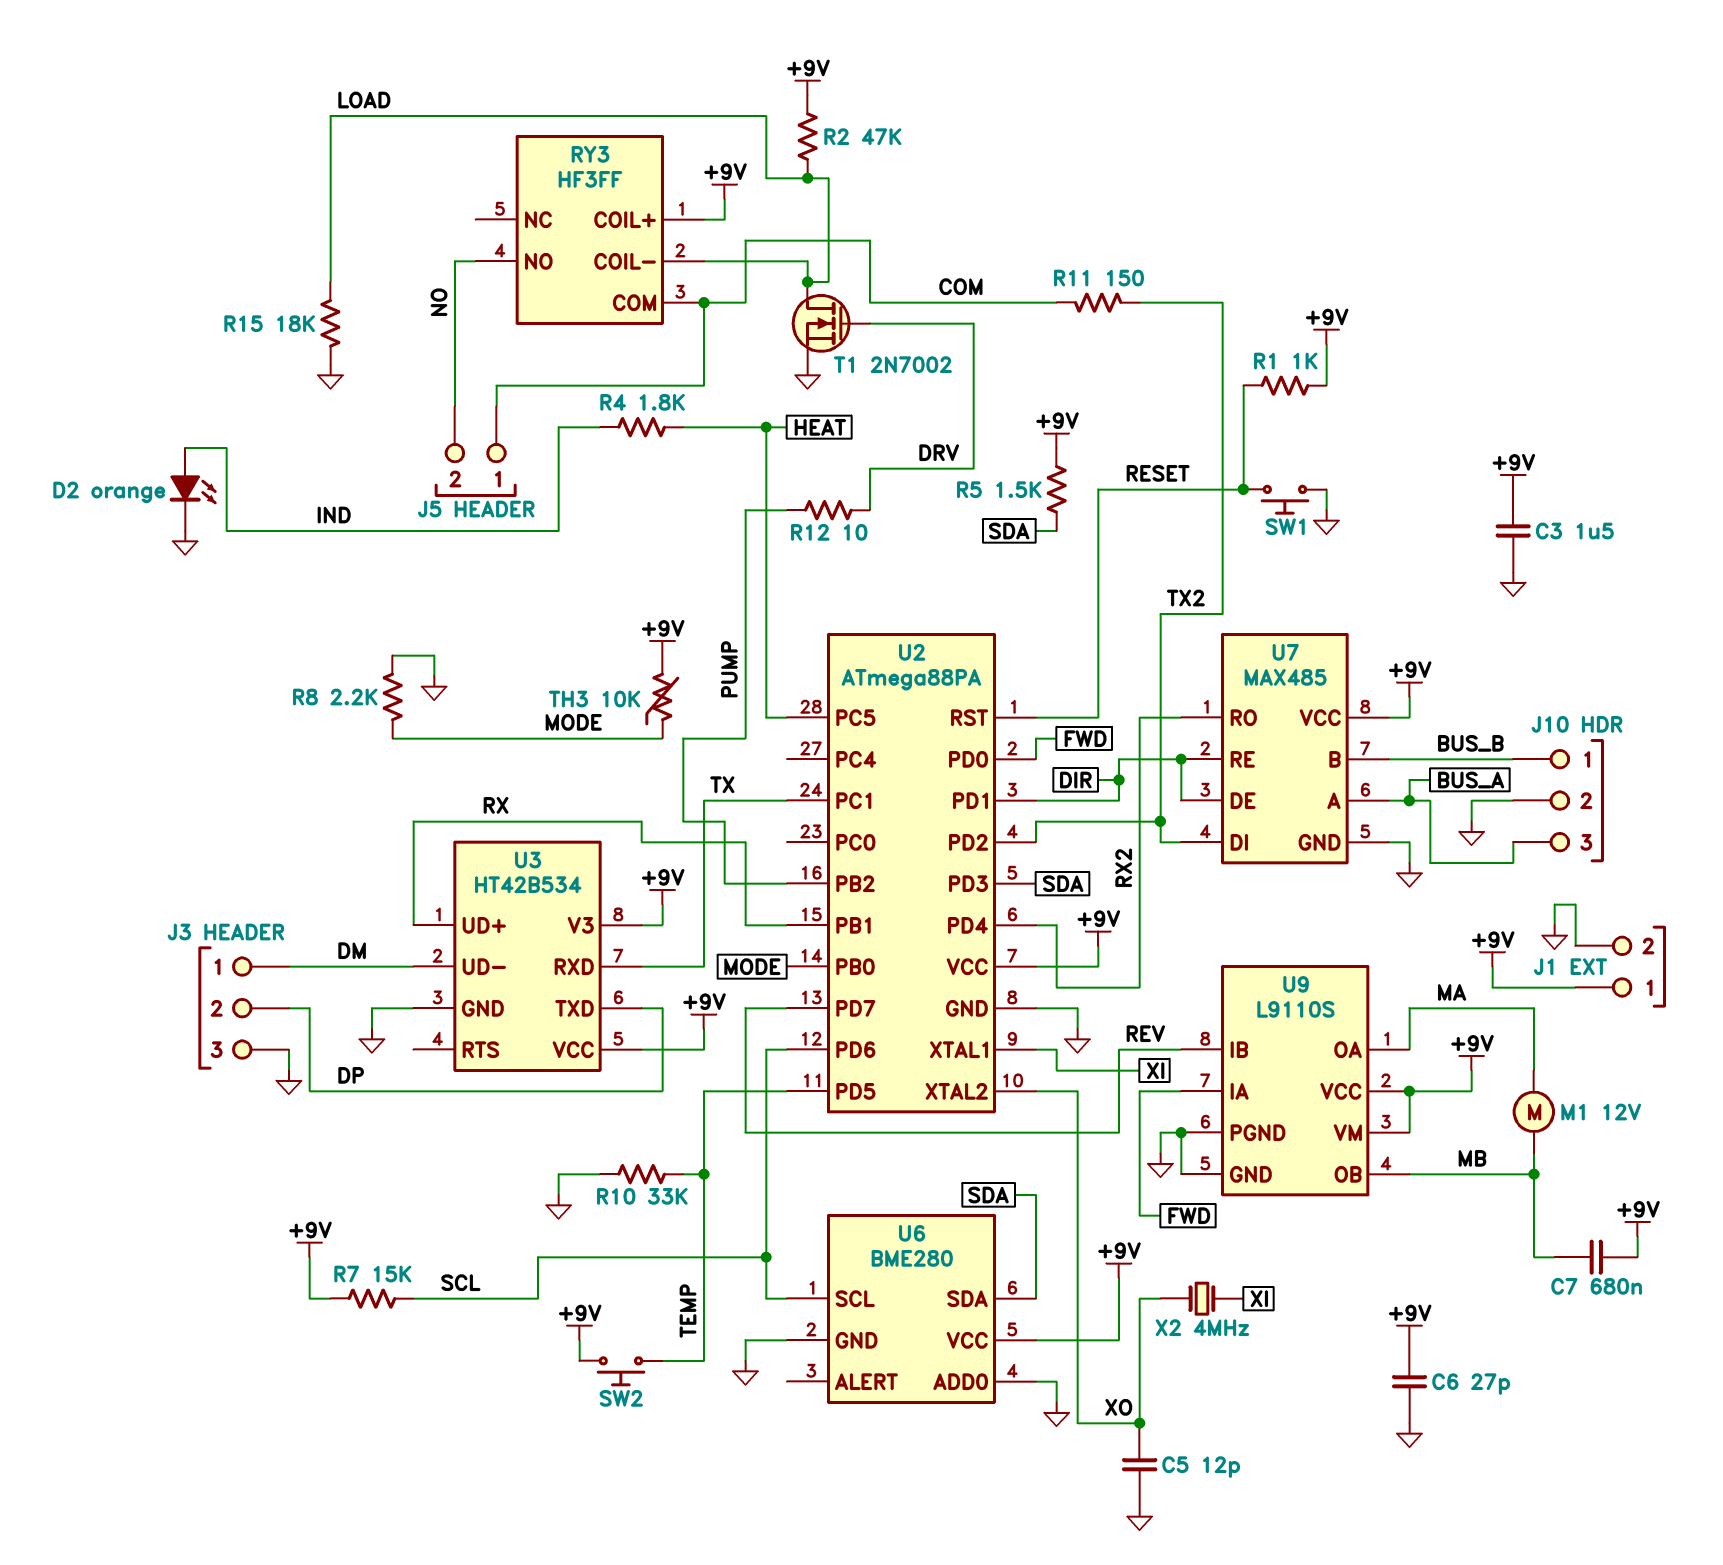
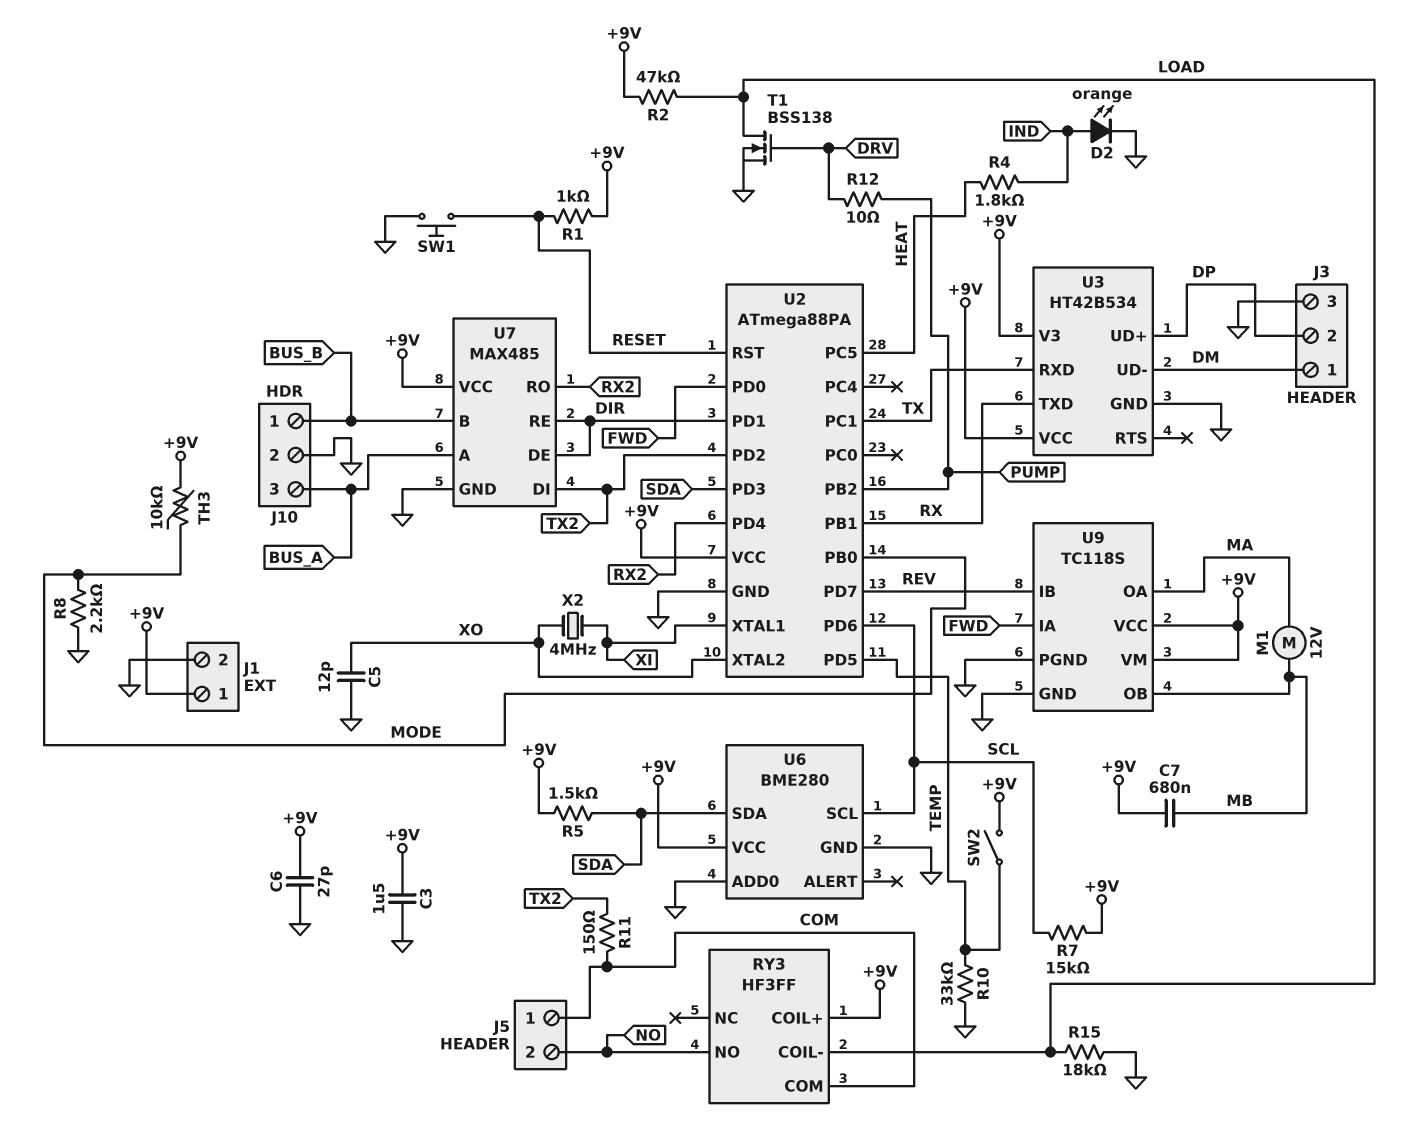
SW2: button (+9V, TEMP) -> switch (+9V, TEMP)
T1: NMOS 2N7002 (G DRV, D LOAD, S GND) -> NMOS BSS138 (G DRV, D LOAD, S GND)
U3 pin TXD: DP -> RX
U3 pin UD+: RX -> DP
U9: L9110S -> TC118S

